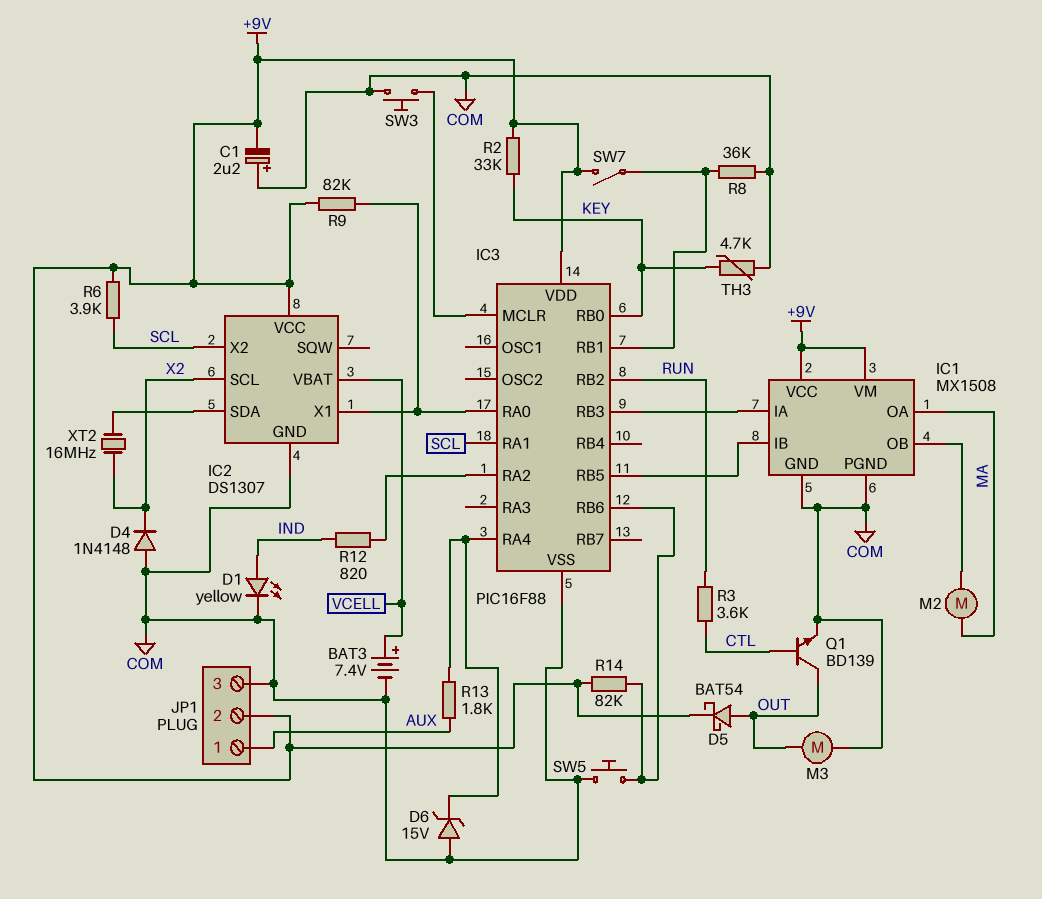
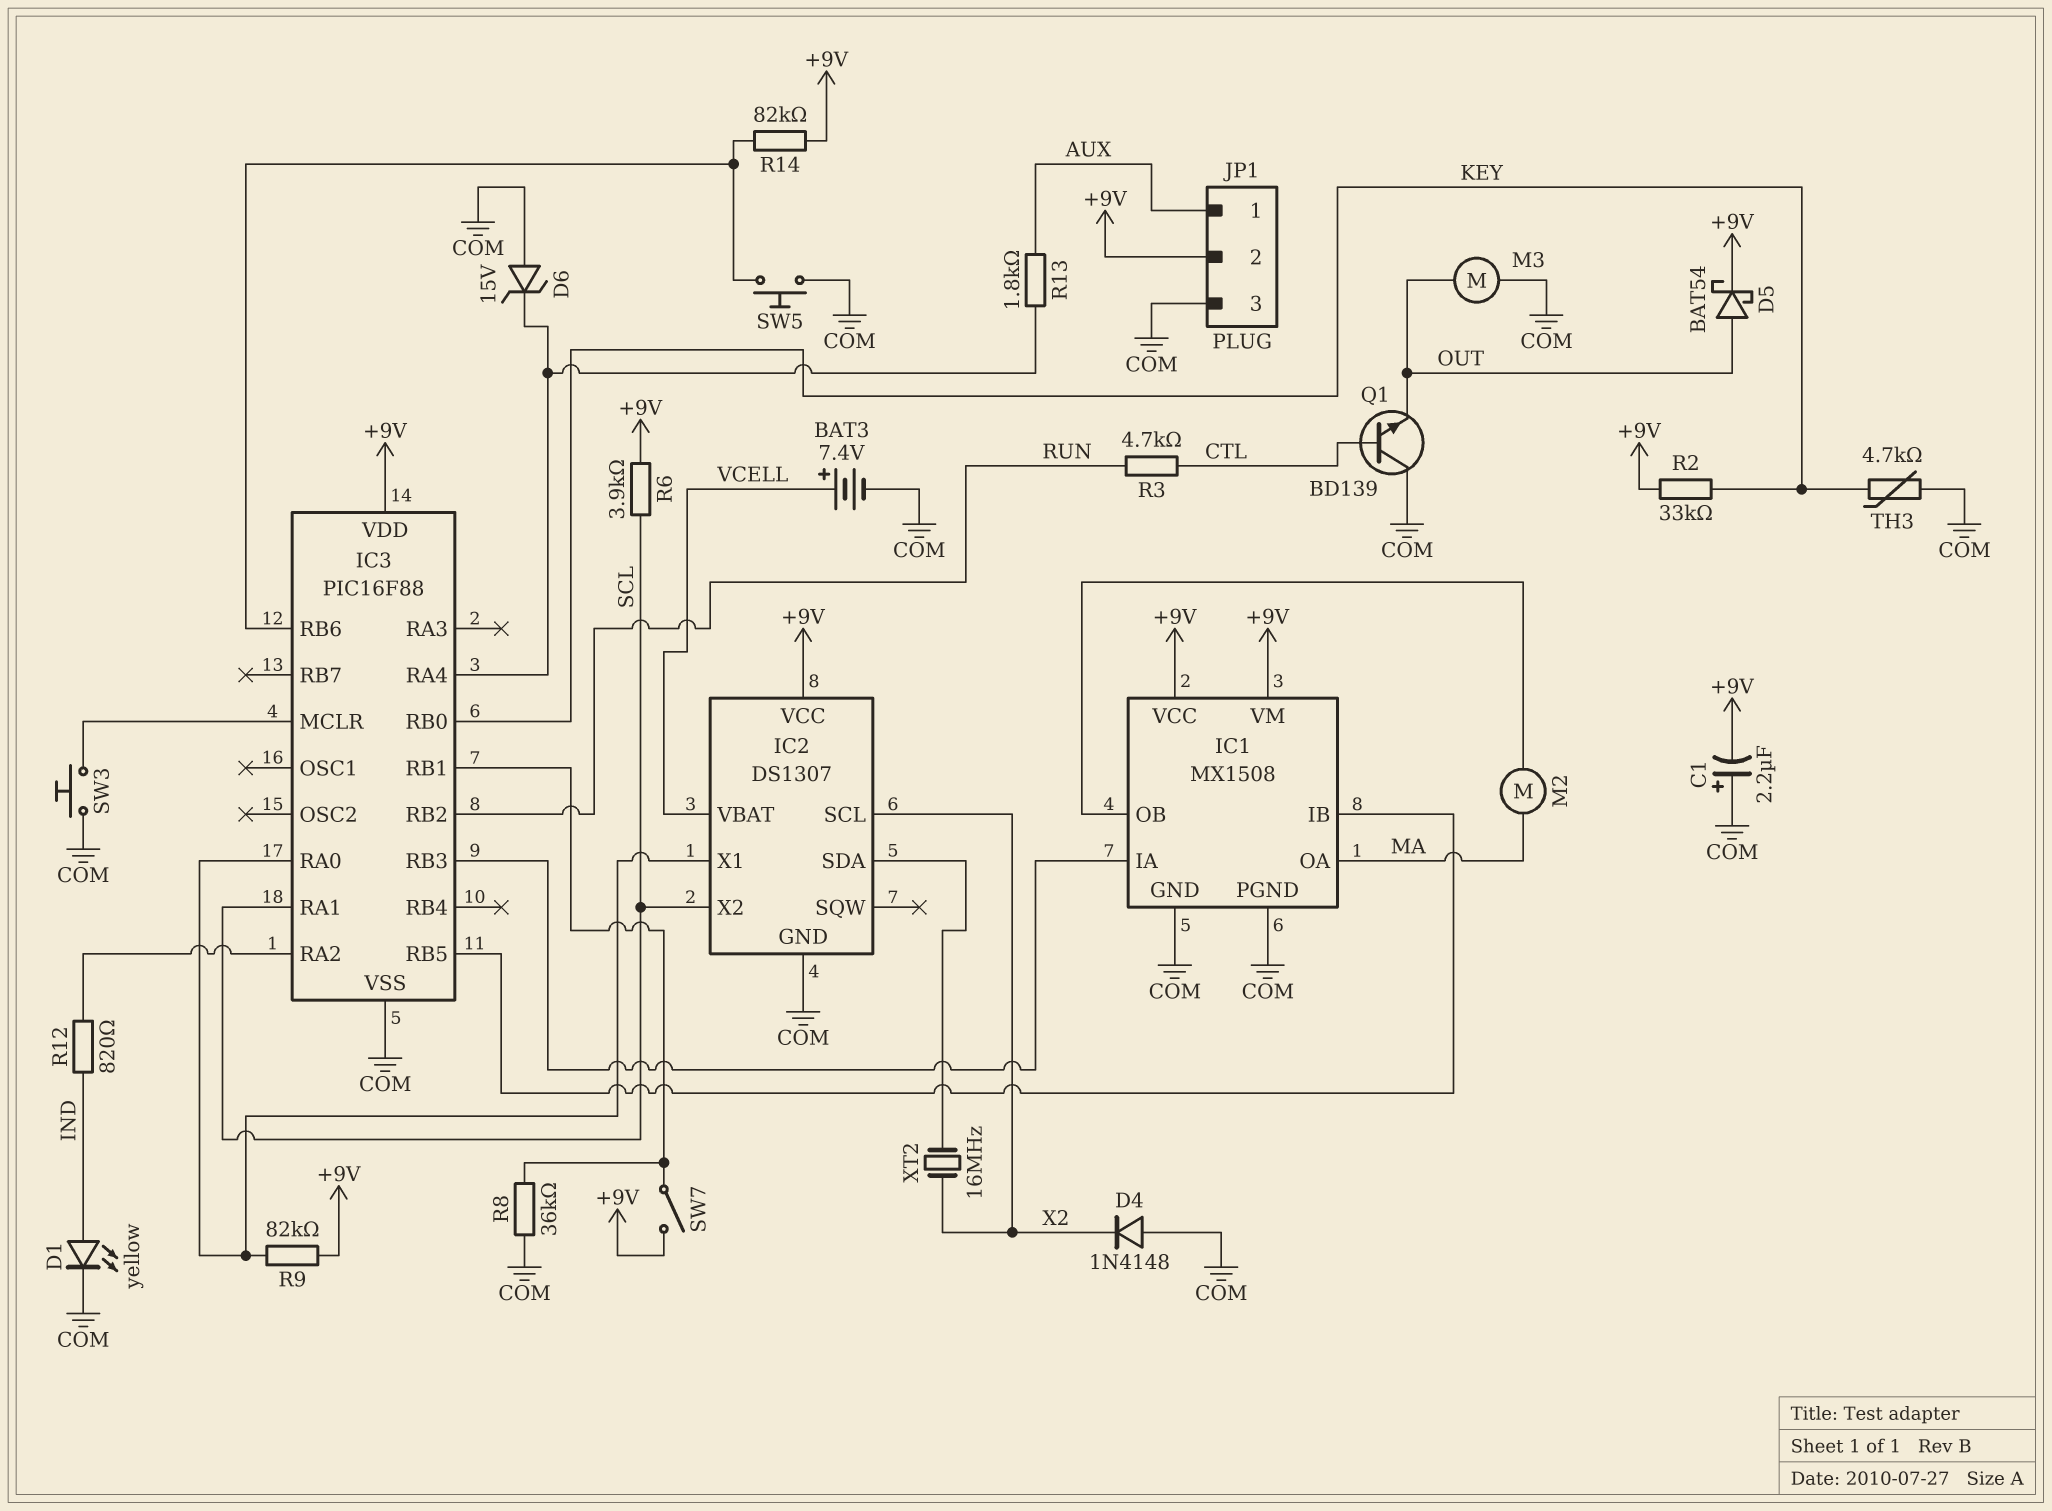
Q1: NPN BD139 (B CTL, C OUT, E COM) -> NPN BD139 (B CTL, C COM, E OUT)
R3: 3.6k (CTL, RUN) -> 4.7k (CTL, RUN)

